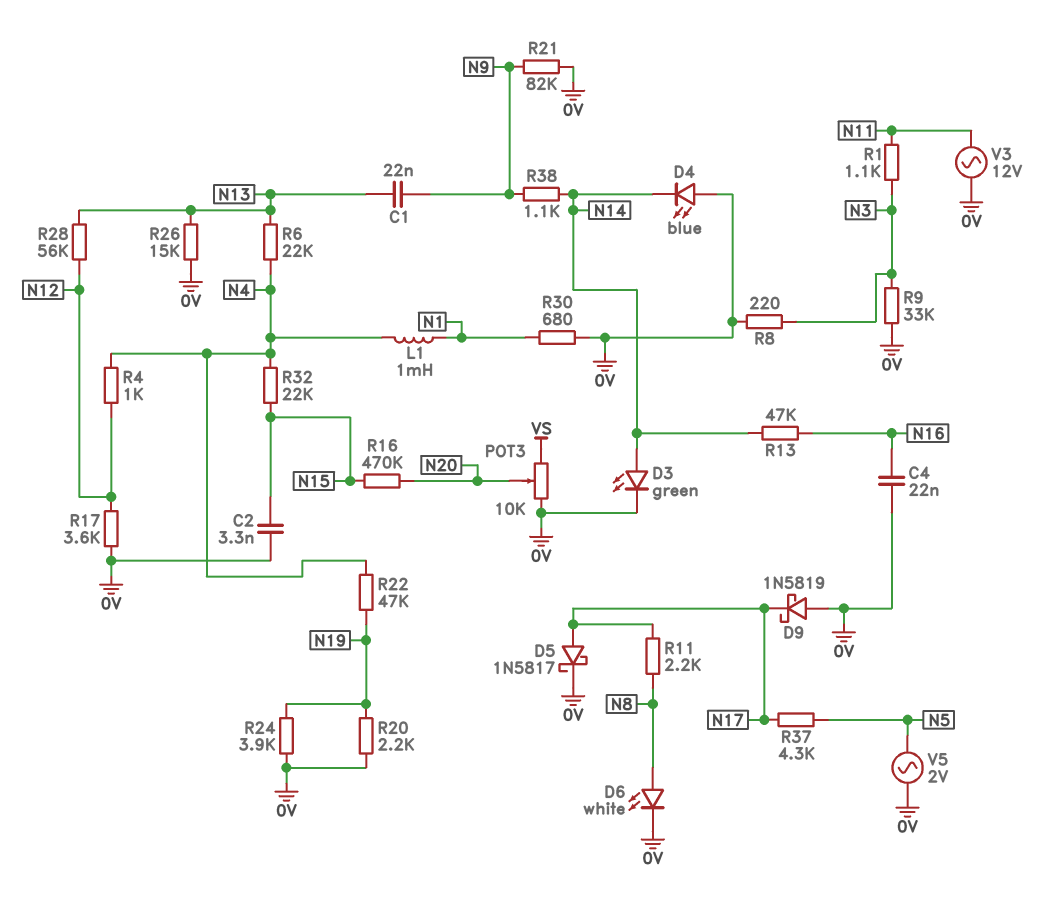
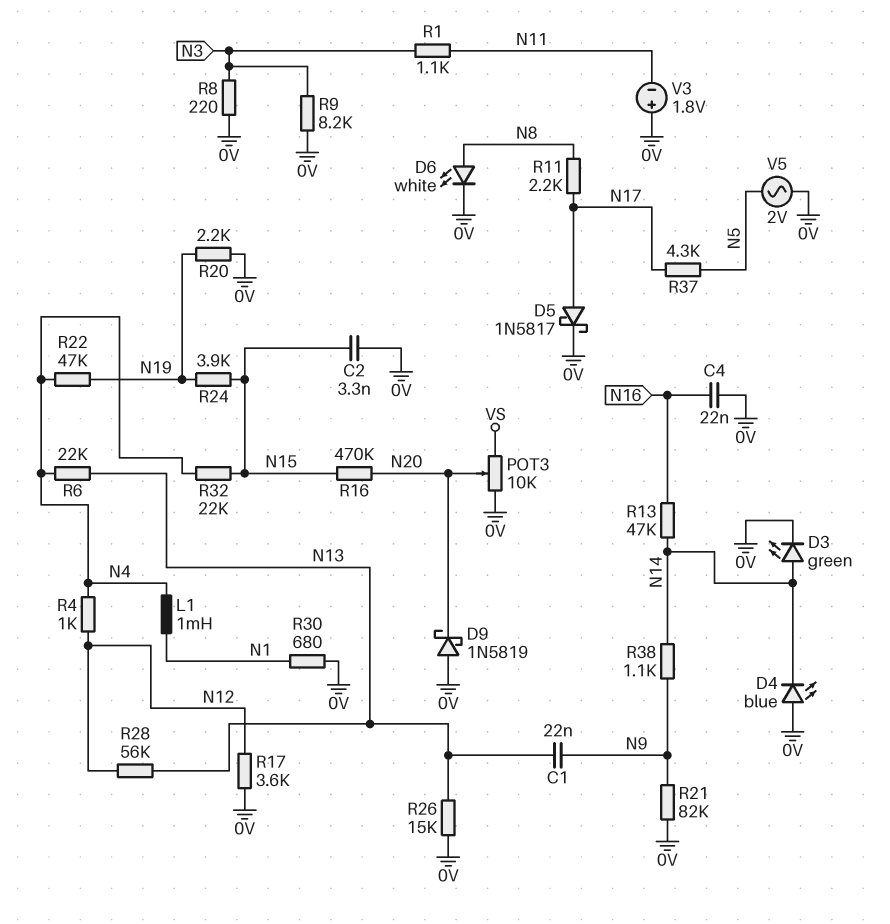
D9: schottky 1N5819 (A 0V, K N17) -> schottky 1N5819 (A 0V, K N20)
R9: 33k (0V, N3) -> 8.2k (0V, N3)
R24: 3.9k (0V, N19) -> 3.9k (N15, N19)
V3: AC 12V (0V, N11) -> 1.8V (plus 0V, minus N11)

